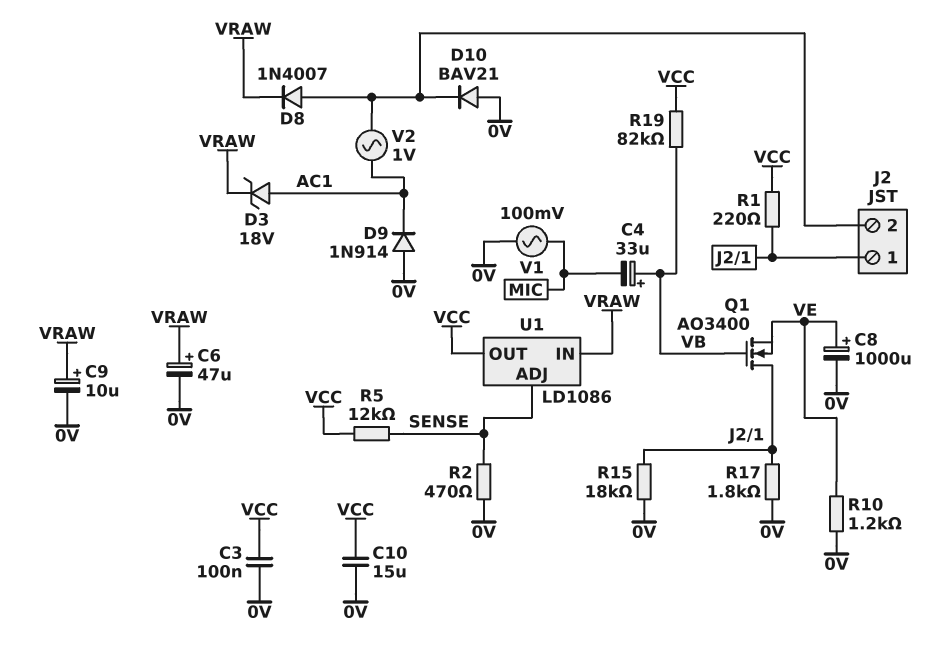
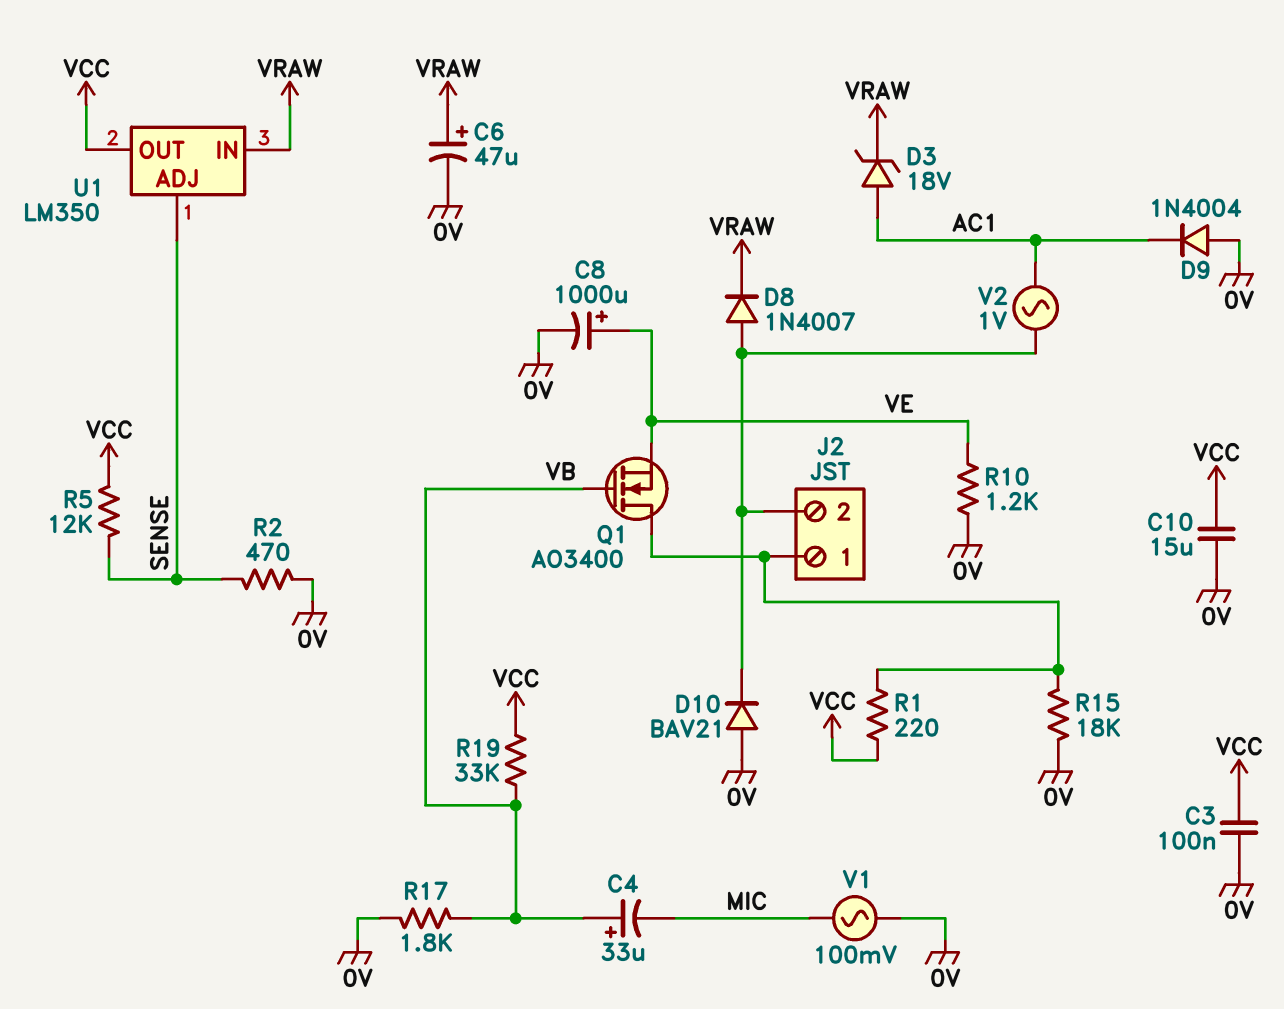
C9: 10uF (plus VRAW, minus 0V) -> none
D9: diode 1N914 (A 0V, K AC1) -> diode 1N4004 (A 0V, K AC1)
R17: 1.8k (0V, J2/1) -> 1.8k (0V, VB)
R19: 82k (VB, VCC) -> 33k (VB, VCC)
U1: LD1086 -> LM350

